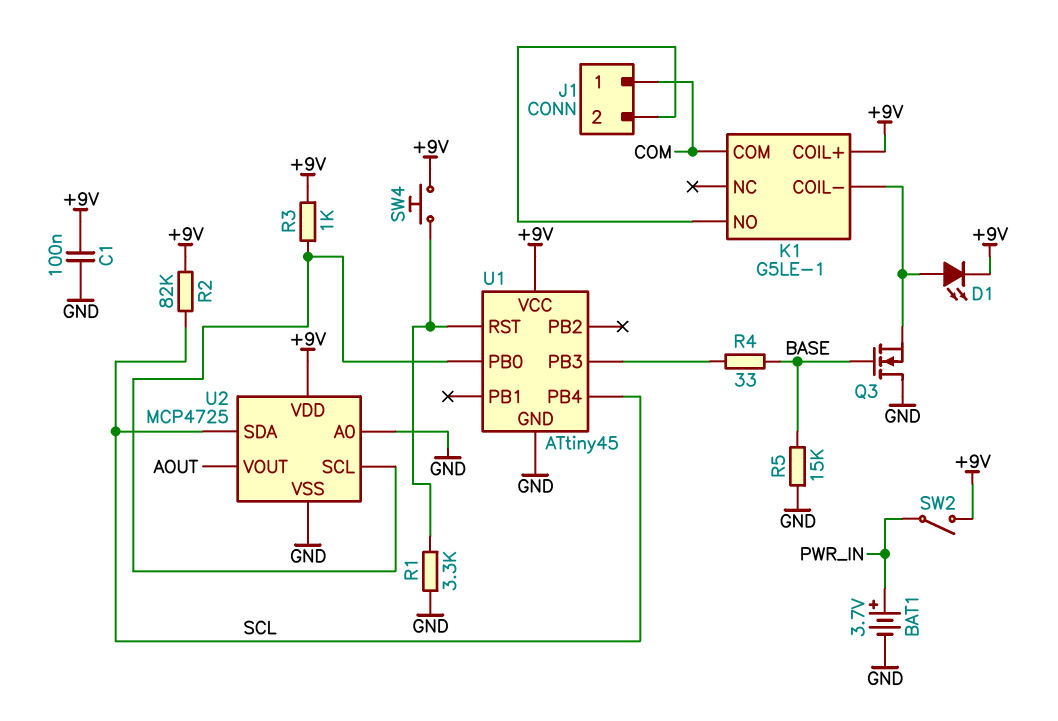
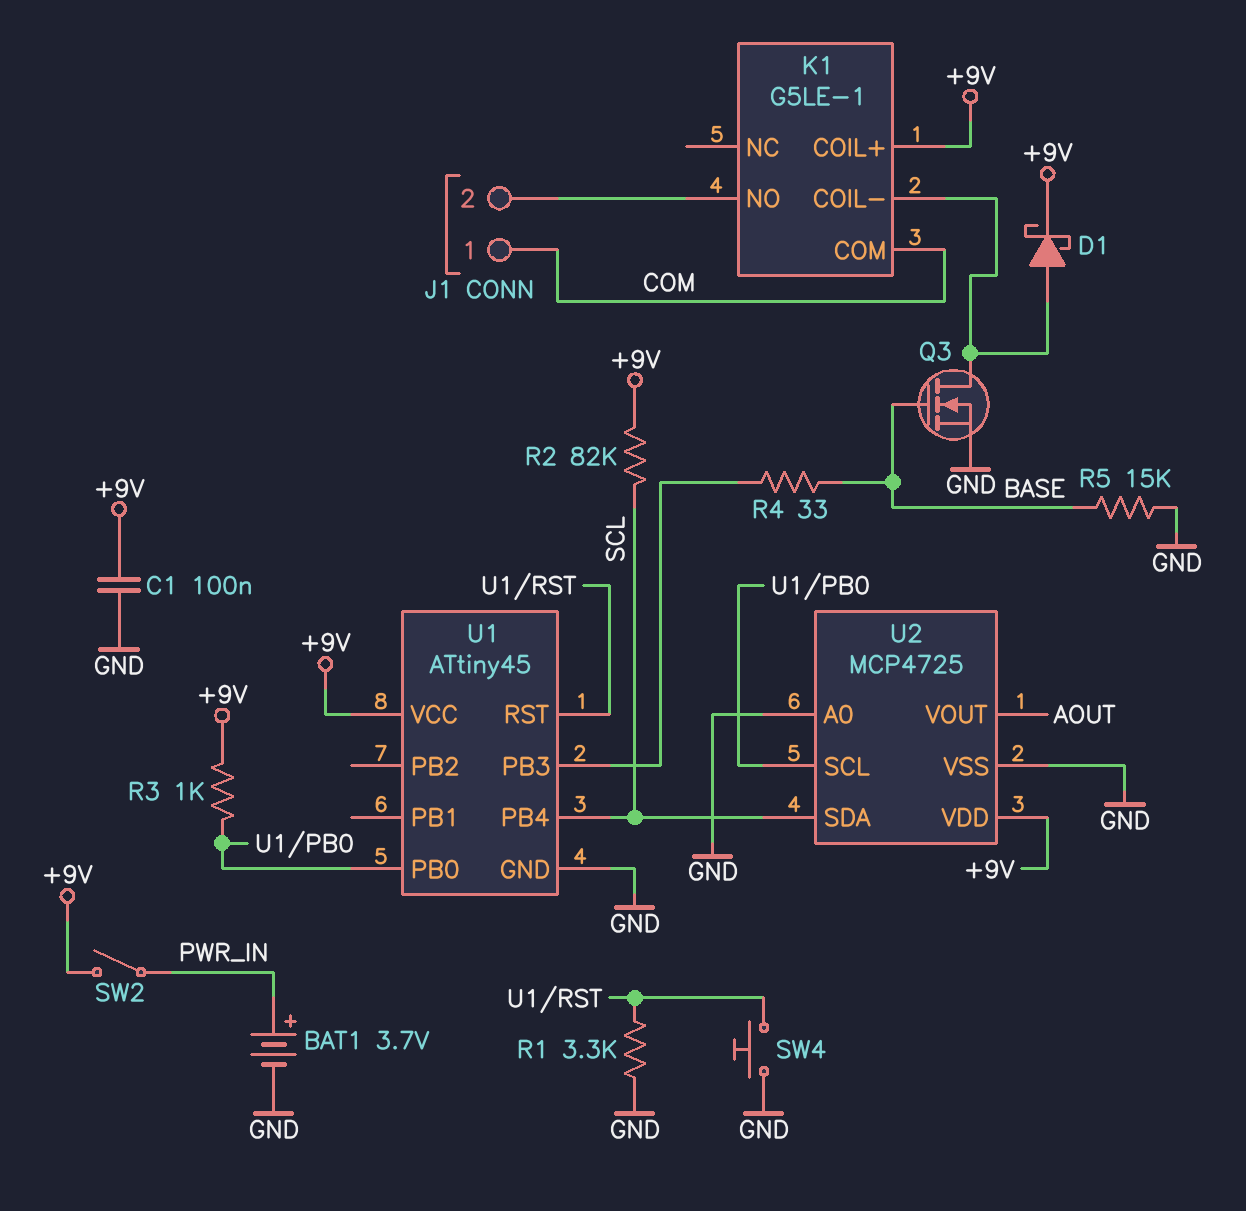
D1: LED (A K1/COIL-, K +9V) -> schottky (A K1/COIL-, K +9V)
Q3: NMOS (G BASE, D GND, S K1/COIL-) -> NMOS (G BASE, D K1/COIL-, S GND)
SW4: button (+9V, U1/RST) -> button (GND, U1/RST)

